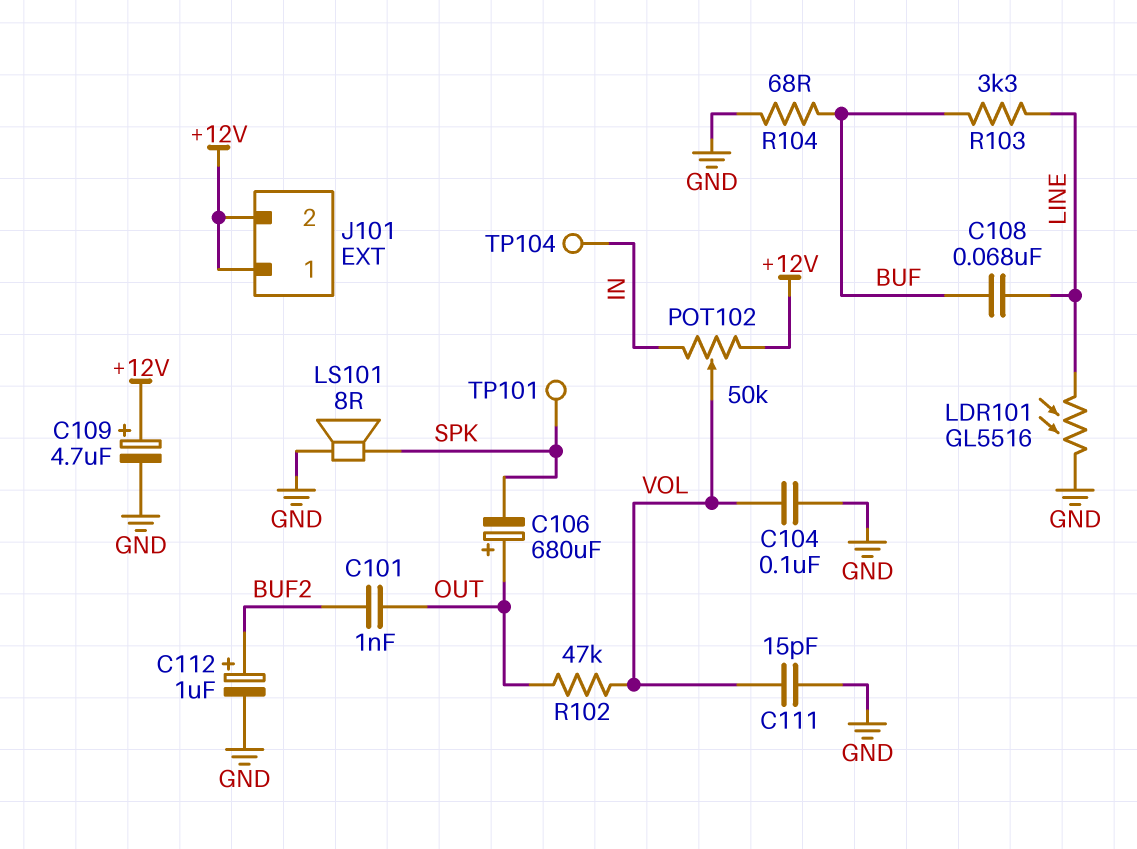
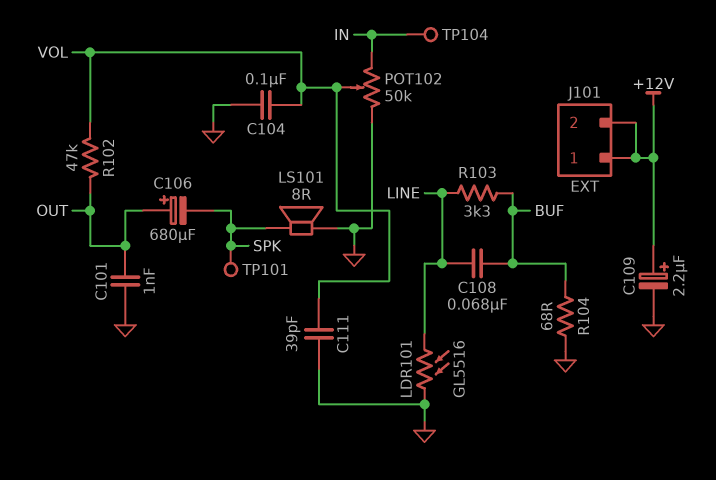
C101: 1nF (BUF2, OUT) -> 1nF (GND, OUT)
C109: 4.7uF (plus +12V, minus GND) -> 2.2uF (plus +12V, minus GND)
C111: 15pF (GND, VOL) -> 39pF (GND, VOL)
C112: 1uF (plus BUF2, minus GND) -> none
POT102: 50k (+12V, IN, wiper VOL) -> 50k (GND, IN, wiper VOL)

